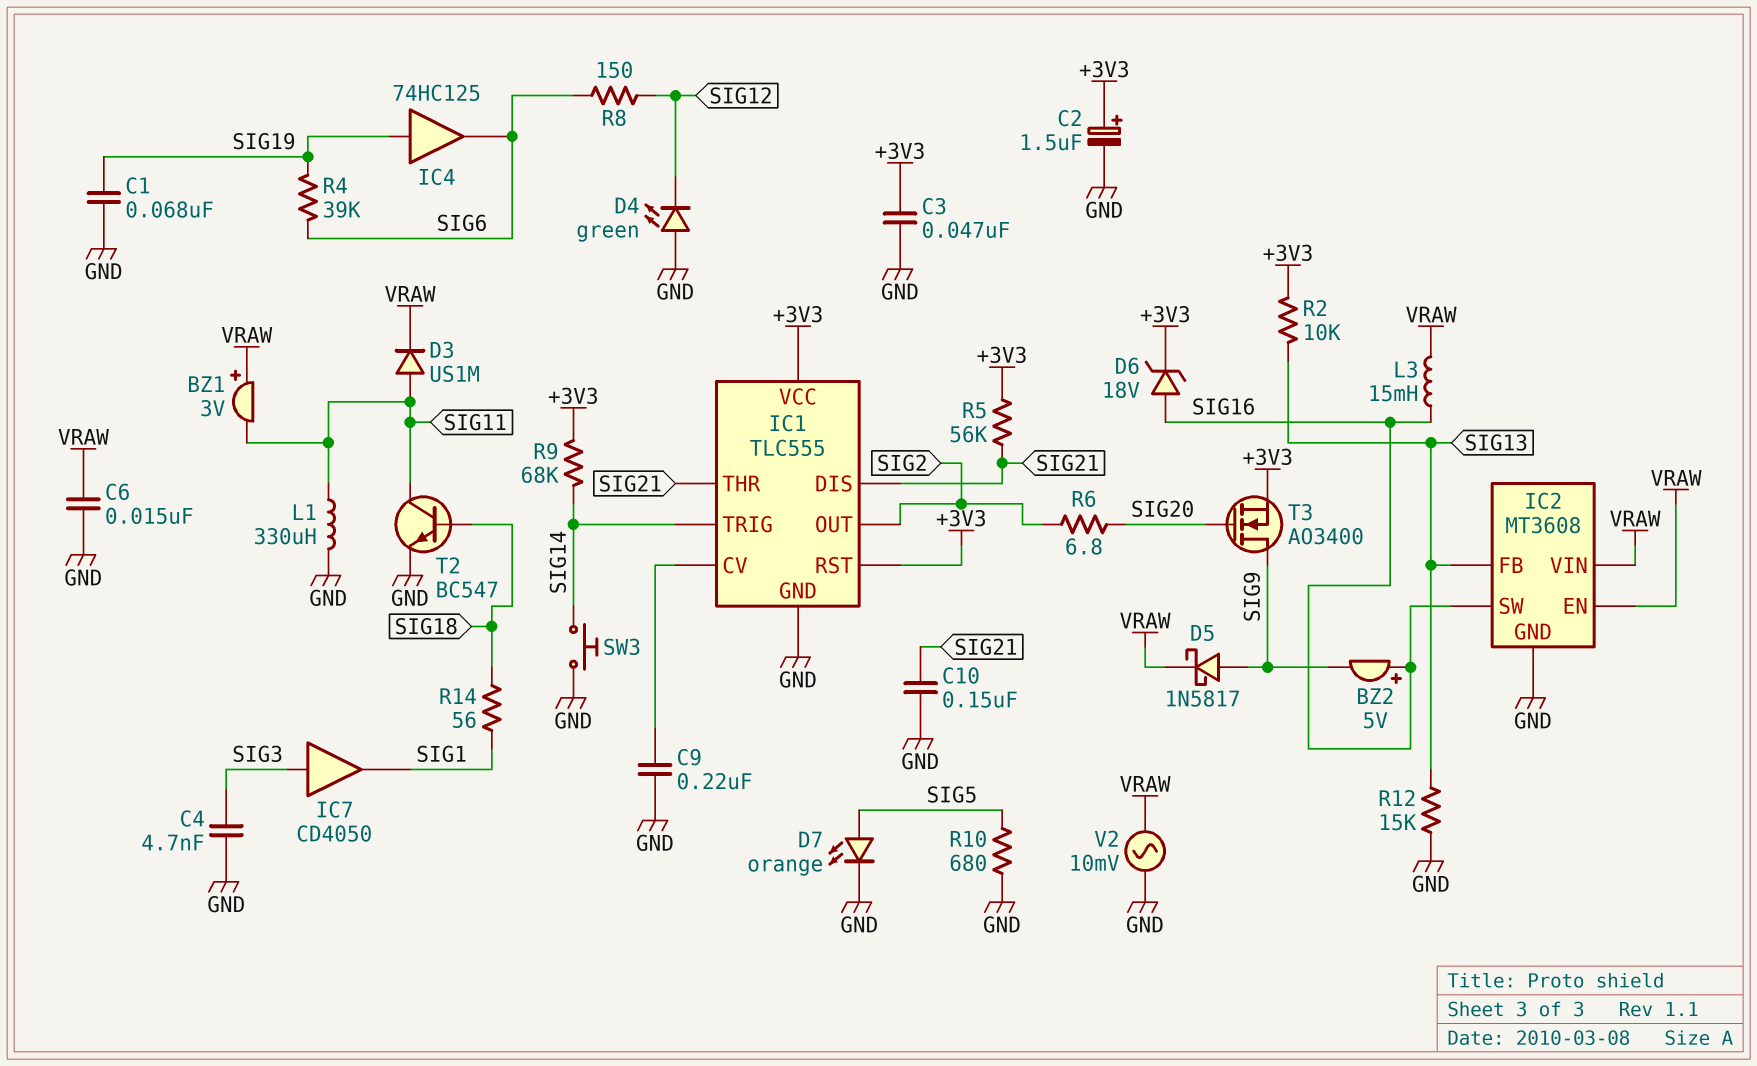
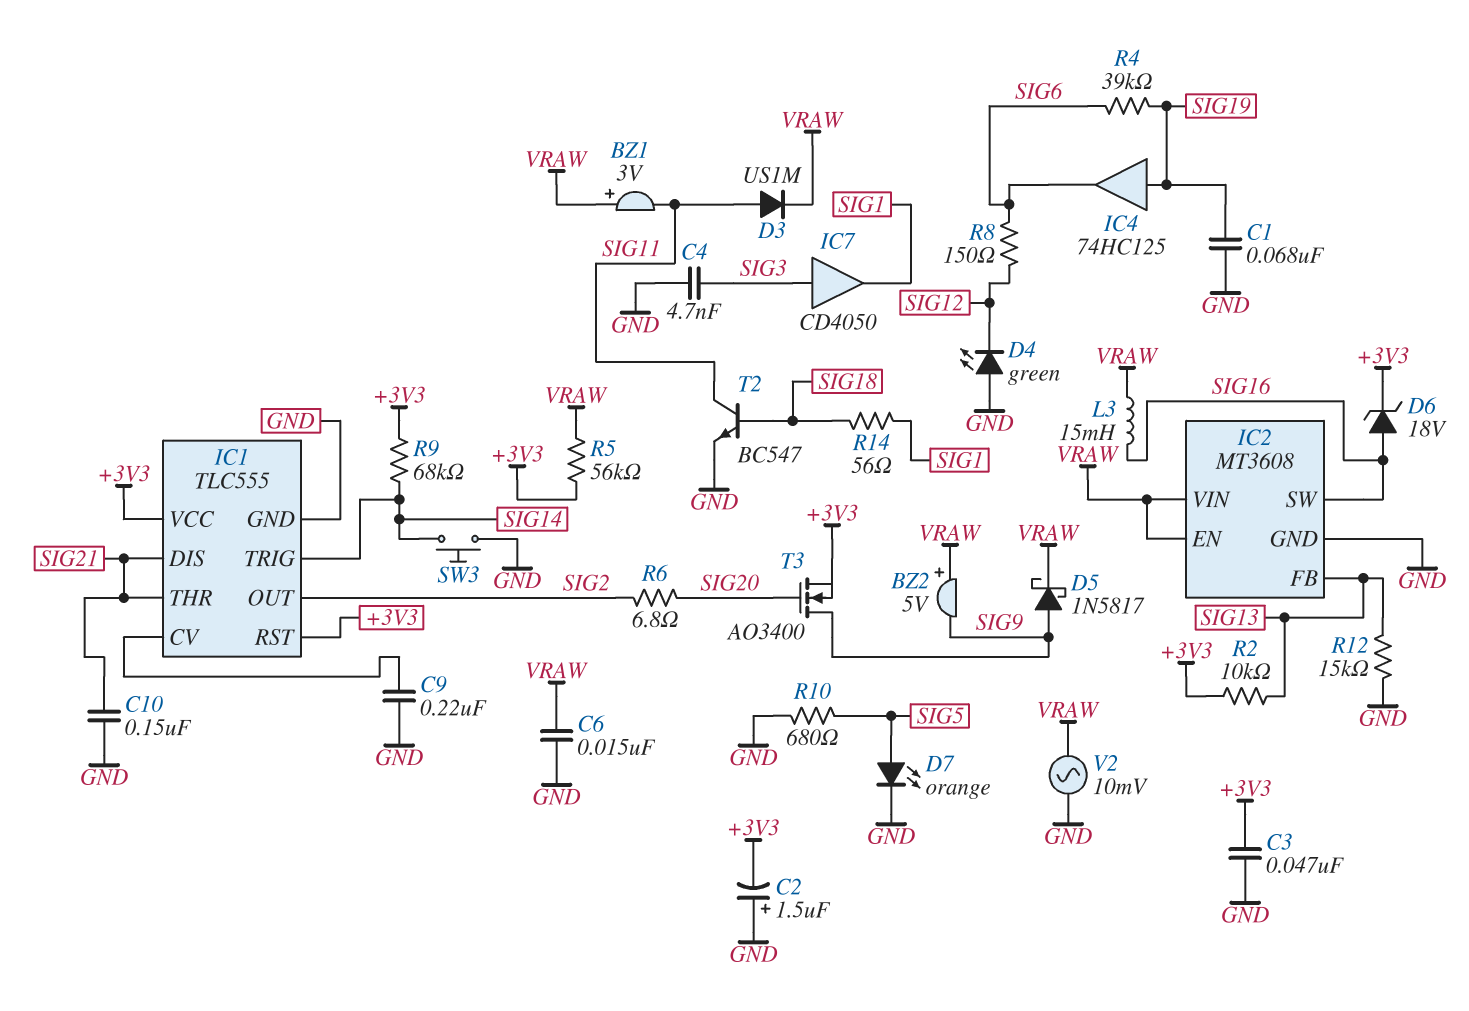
BZ2: buzzer 5V (plus SIG16, minus SIG9) -> buzzer 5V (plus VRAW, minus SIG9)
C2: 1.5uF (plus +3V3, minus GND) -> 1.5uF (plus GND, minus +3V3)
L1: 330uH (GND, SIG11) -> none
R5: 56k (+3V3, SIG21) -> 56k (+3V3, VRAW)

